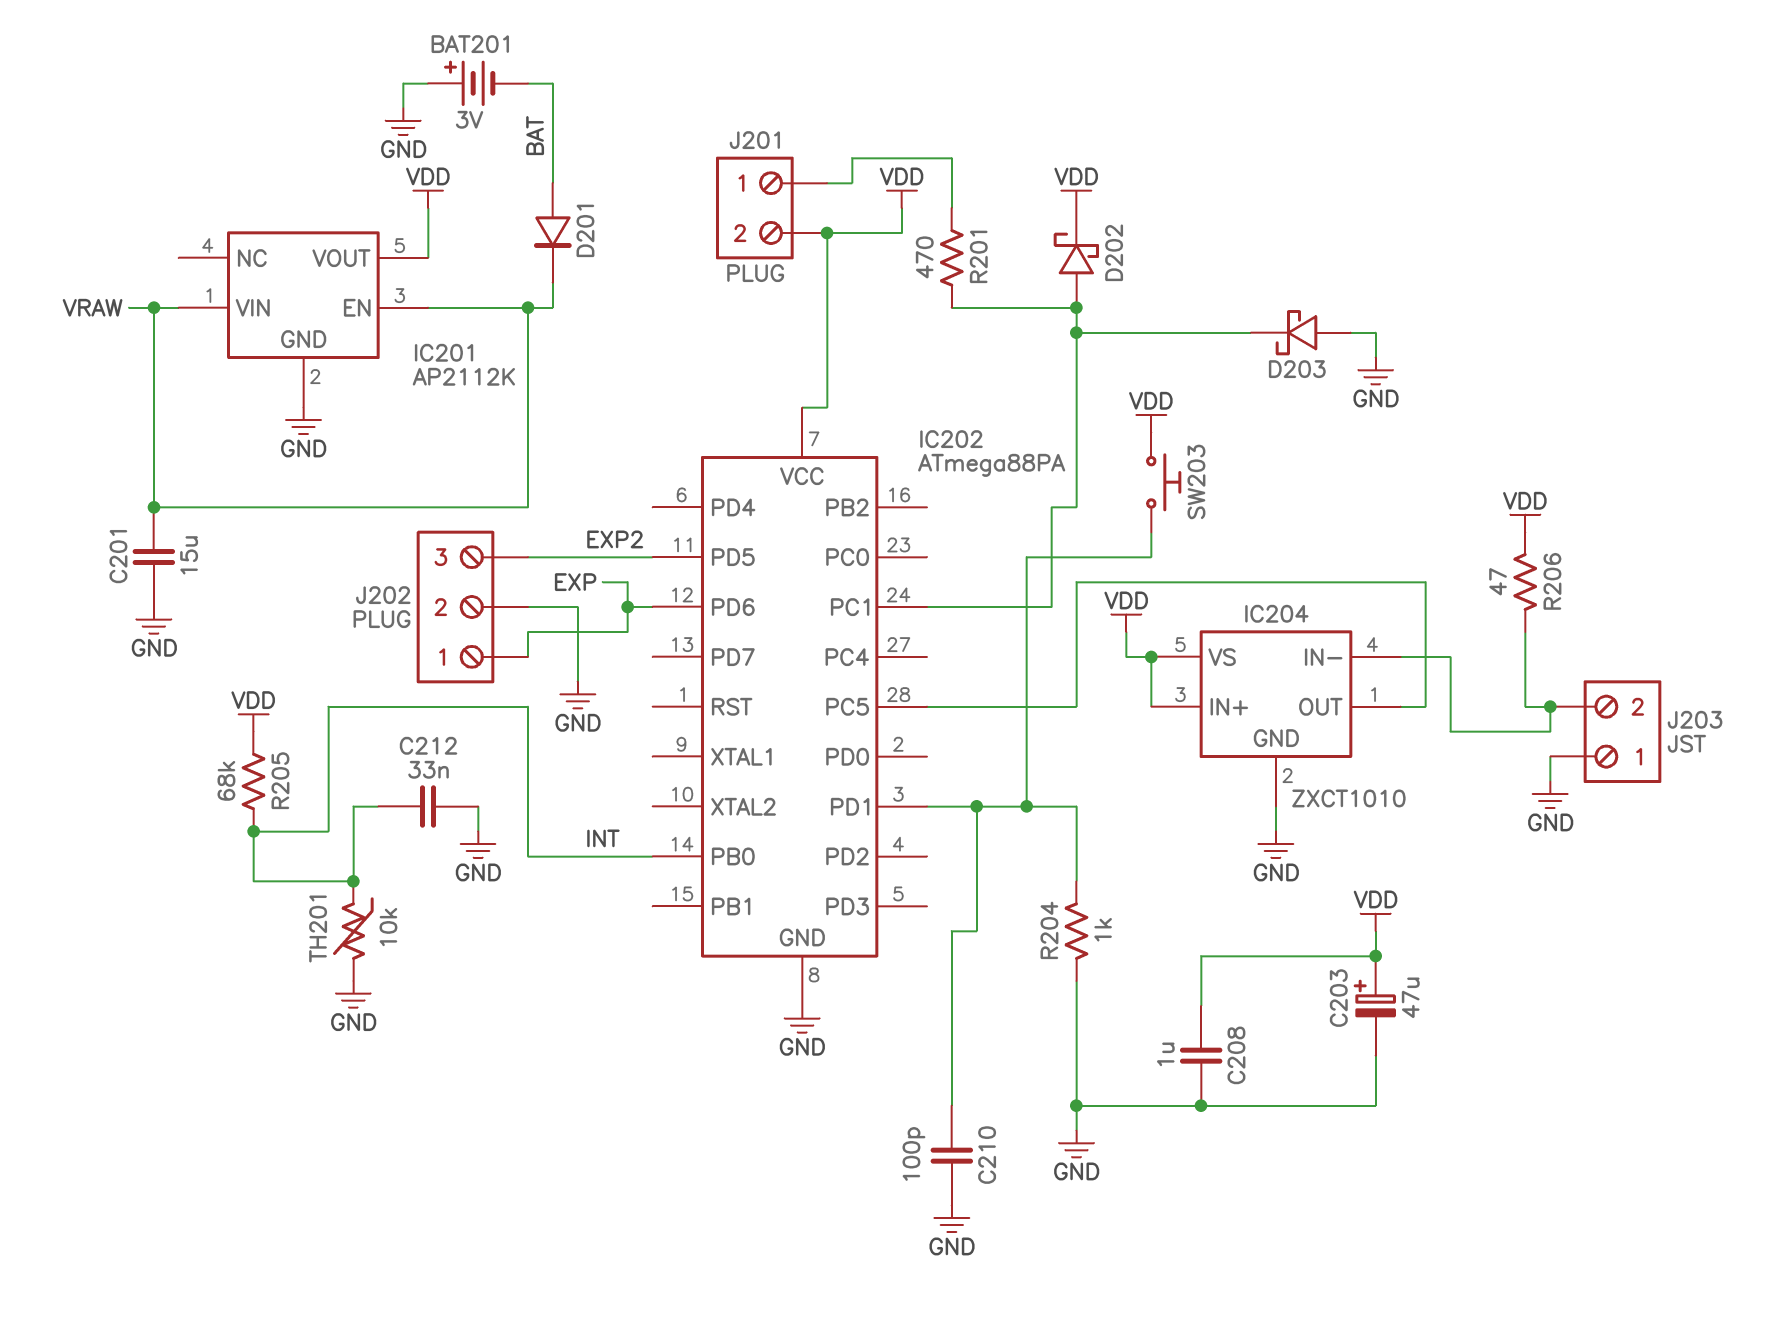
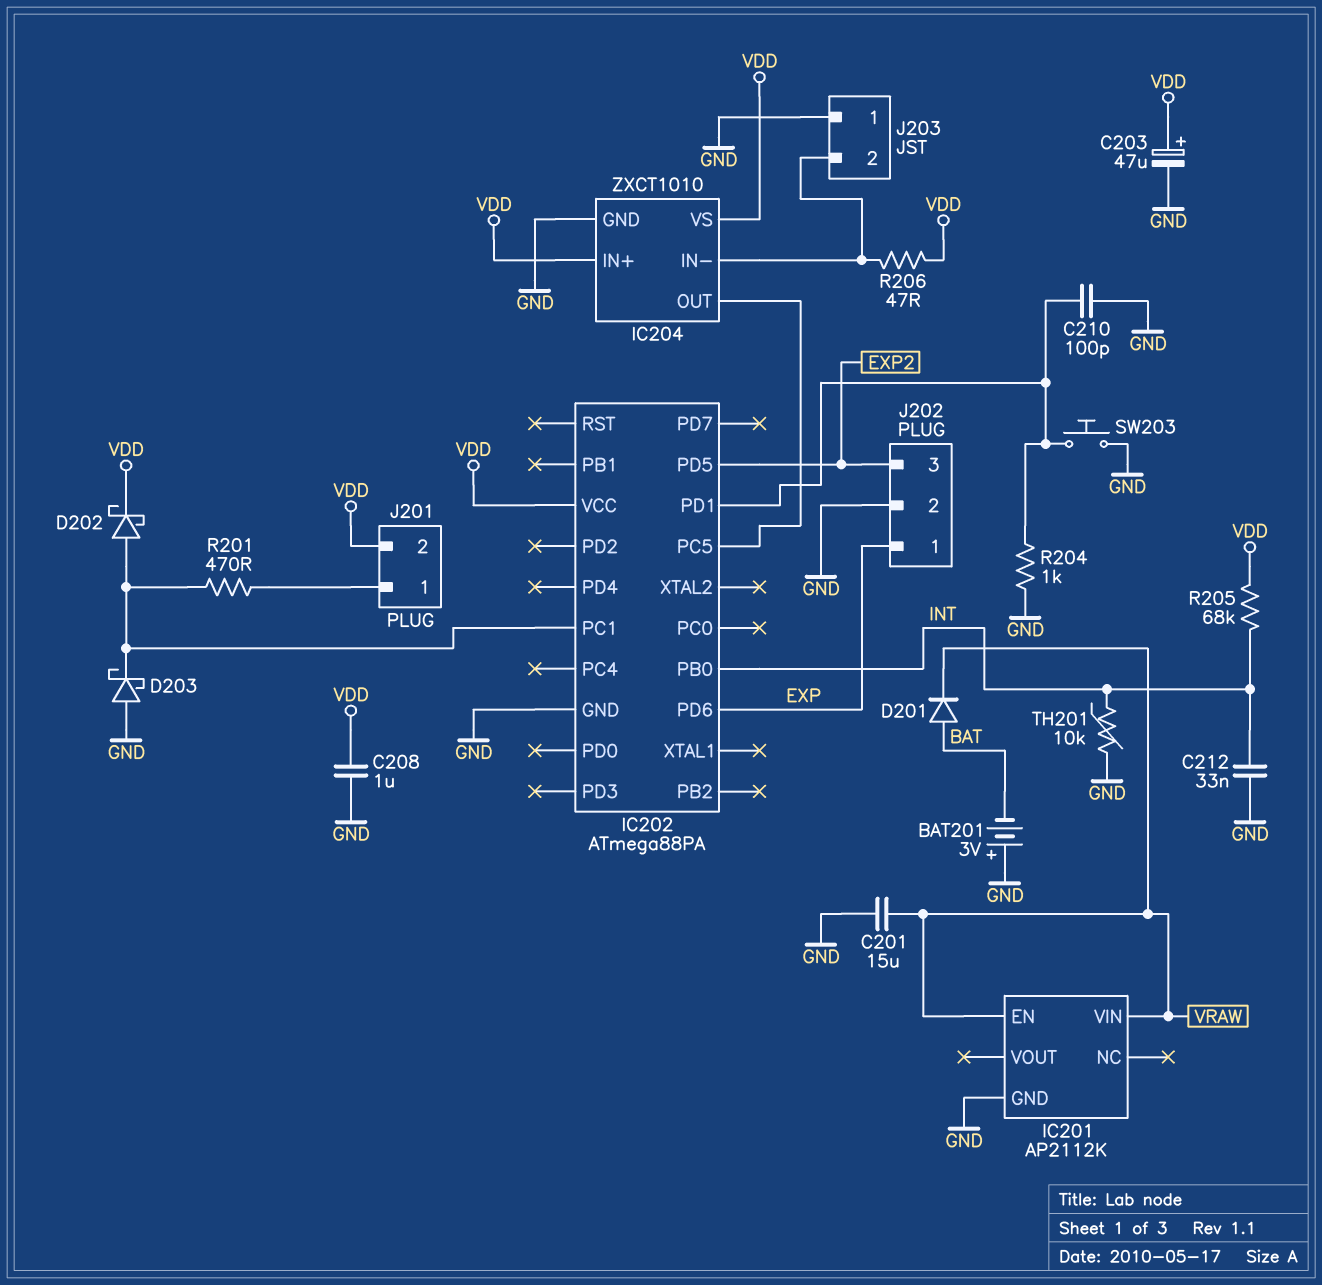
IC201 pin VOUT: VDD -> none
SW203: button (IC202/PD1, VDD) -> button (GND, IC202/PD1)

